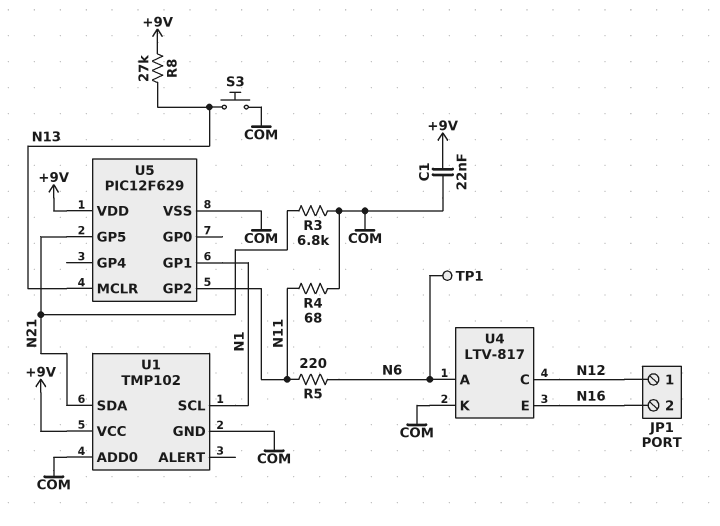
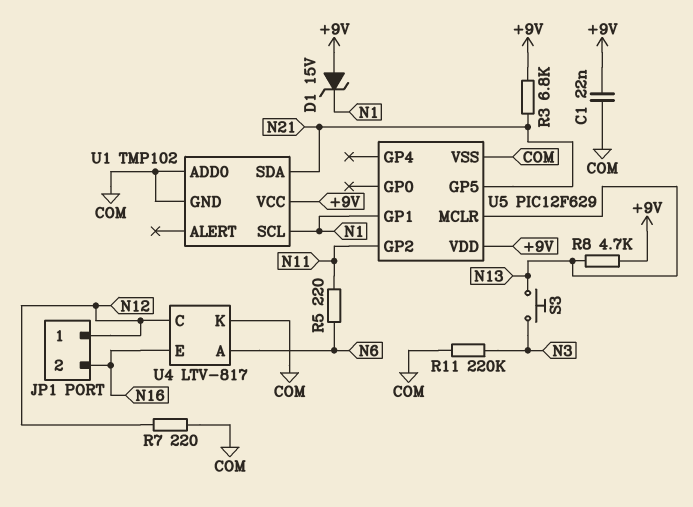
D1: none -> zener 15V (A +9V, K N1)
R3: 6.8k (COM, N21) -> 6.8k (+9V, N21)
R4: 68 (COM, N11) -> none
R7: none -> 220 (COM, N12)
R8: 27k (+9V, N13) -> 4.7k (+9V, N13)
R11: none -> 220k (COM, N3)
S3: button (COM, N13) -> button (N3, N13)
TP1: test point (N6) -> none

